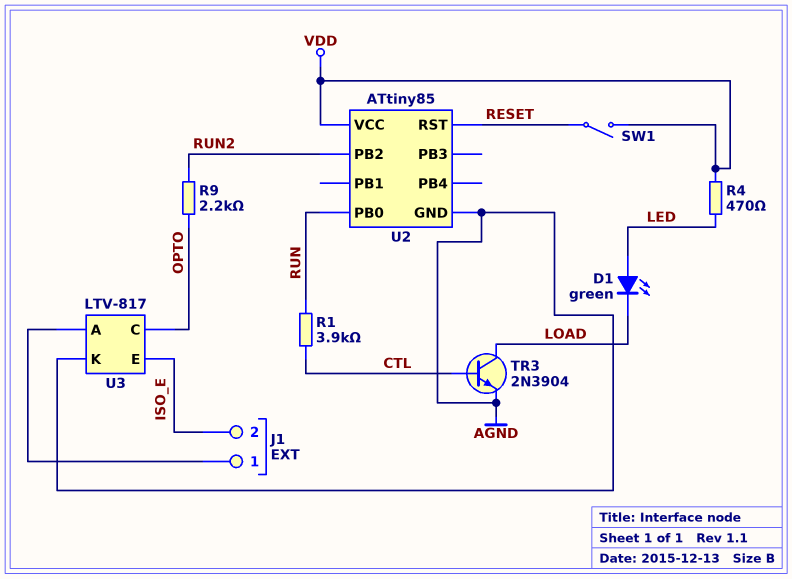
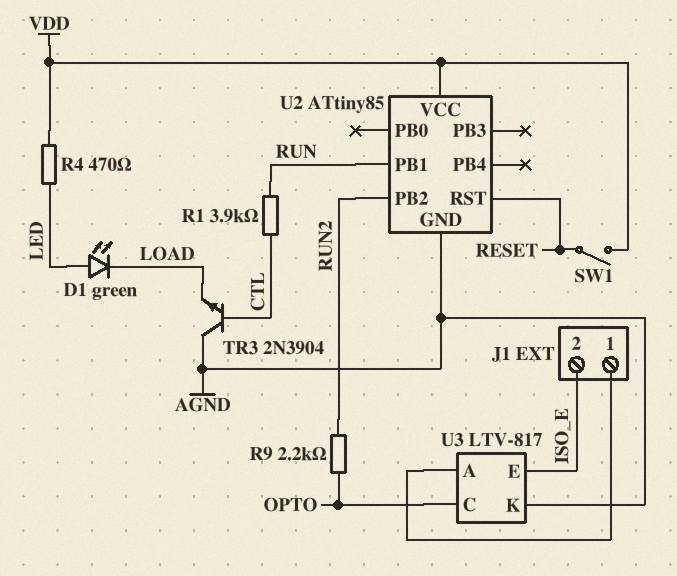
TR3: NPN 2N3904 (B CTL, C LOAD, E AGND) -> NPN 2N3904 (B CTL, C AGND, E LOAD)
U2 pin PB0: RUN -> none
U2 pin PB1: none -> RUN

